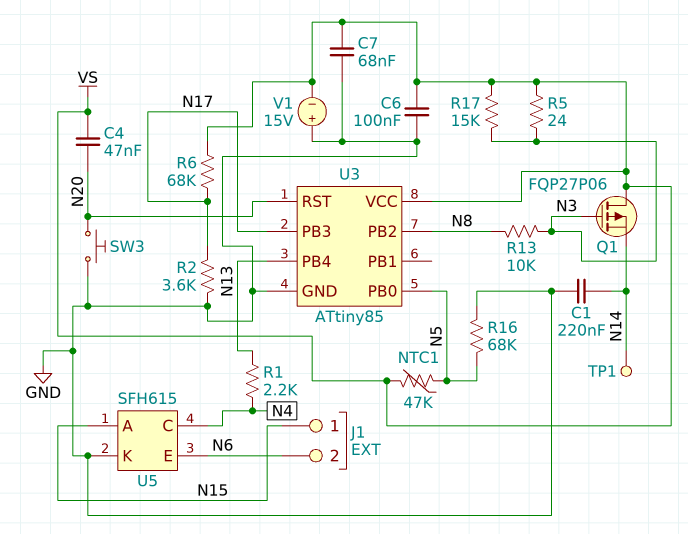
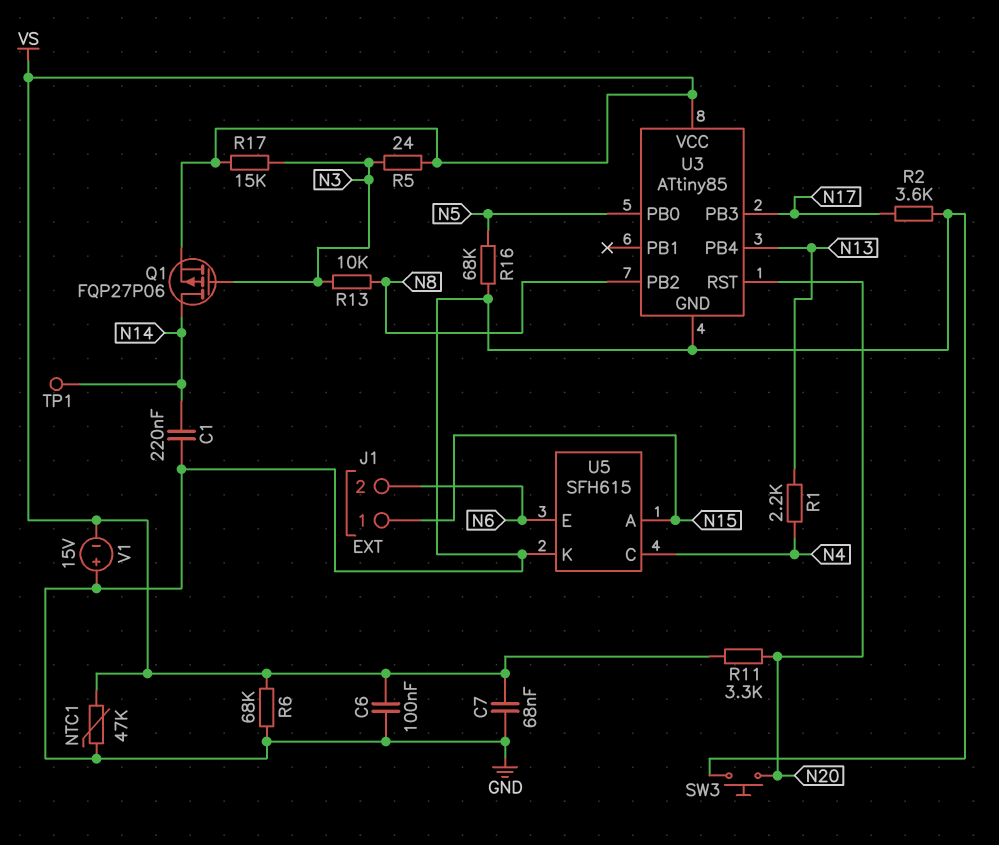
C4: 47nF (N20, VS) -> none
NTC1: 47k (N5, VS) -> 47k (GND, VS)
Q1: PMOS FQP27P06 (G N3, D VS, S N14) -> PMOS FQP27P06 (G N3, D N14, S VS)
R6: 68k (N17, VS) -> 68k (GND, VS)
R11: none -> 3.3k (N20, VS)

